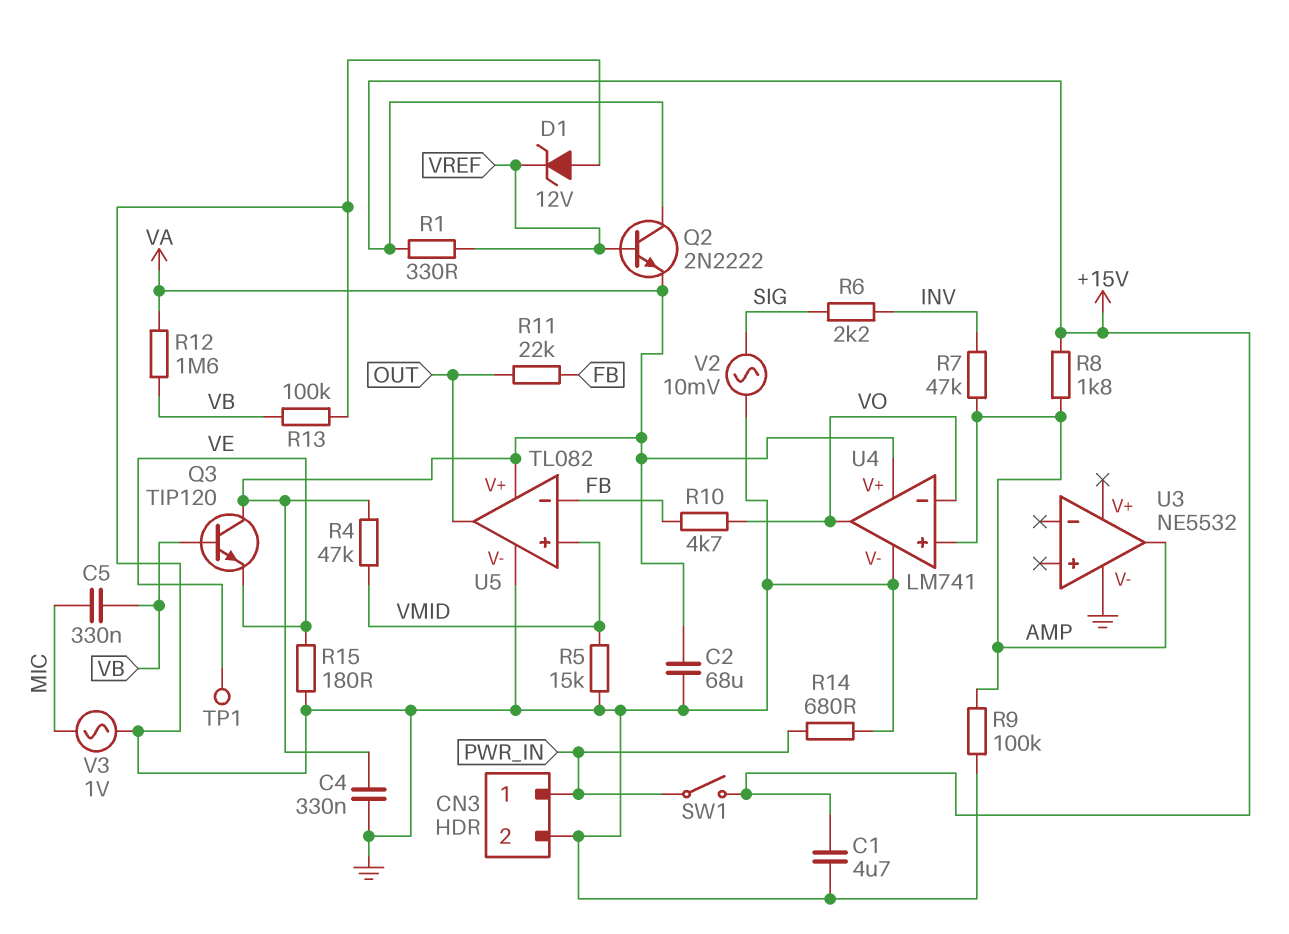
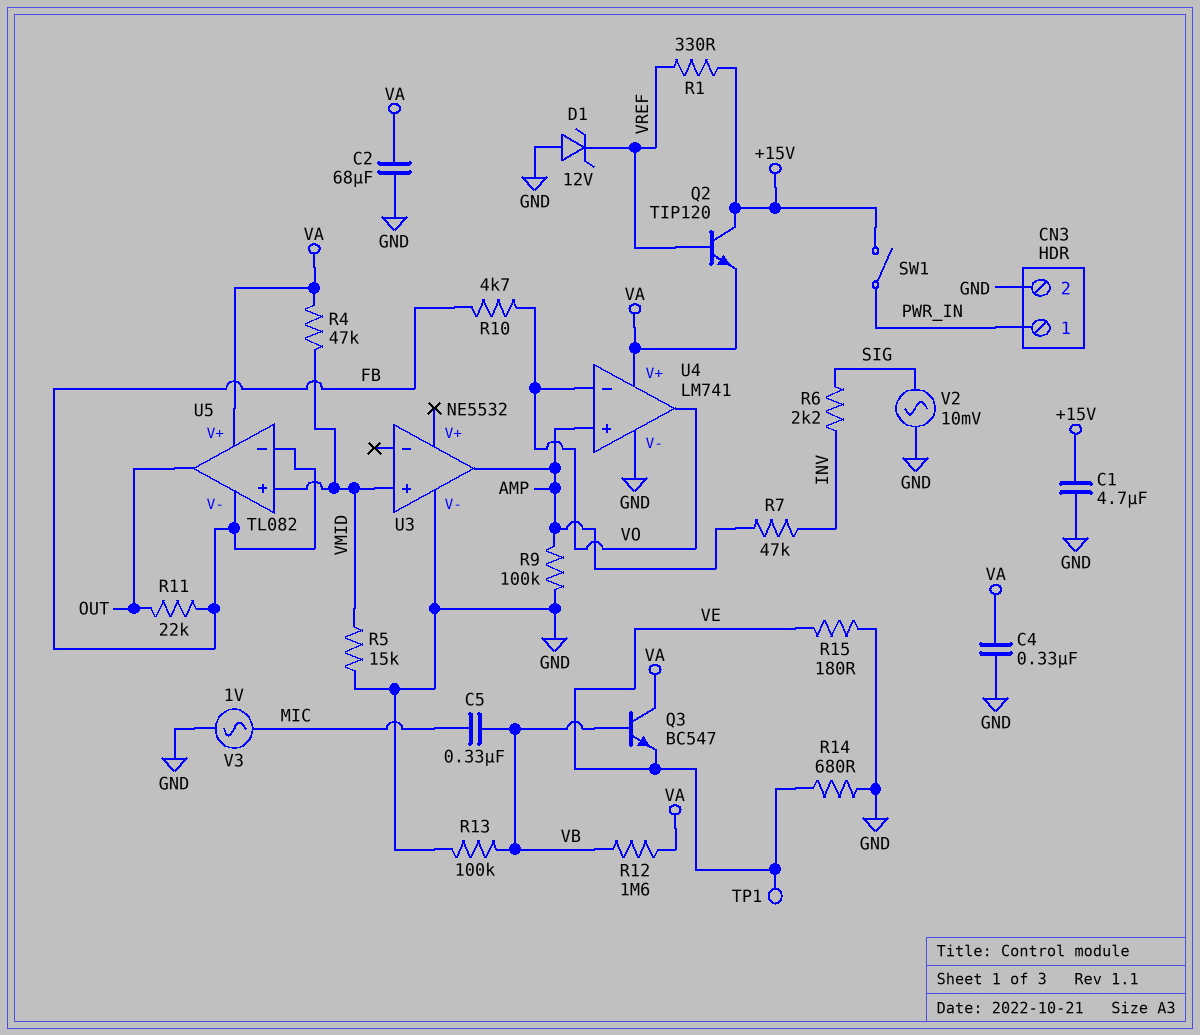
Q2: NPN 2N2222 (B VREF, C +15V, E VA) -> NPN TIP120 (B VREF, C +15V, E VA)
Q3: NPN TIP120 (B VB, C VA, E VE) -> NPN BC547 (B VB, C VA, E VE)
R8: 1.8k (+15V, AMP) -> none
R14: 680 (GND, PWR_IN) -> 680 (GND, VE)
U3 pin in+: none -> VMID
U5 pin V-: GND -> FB

